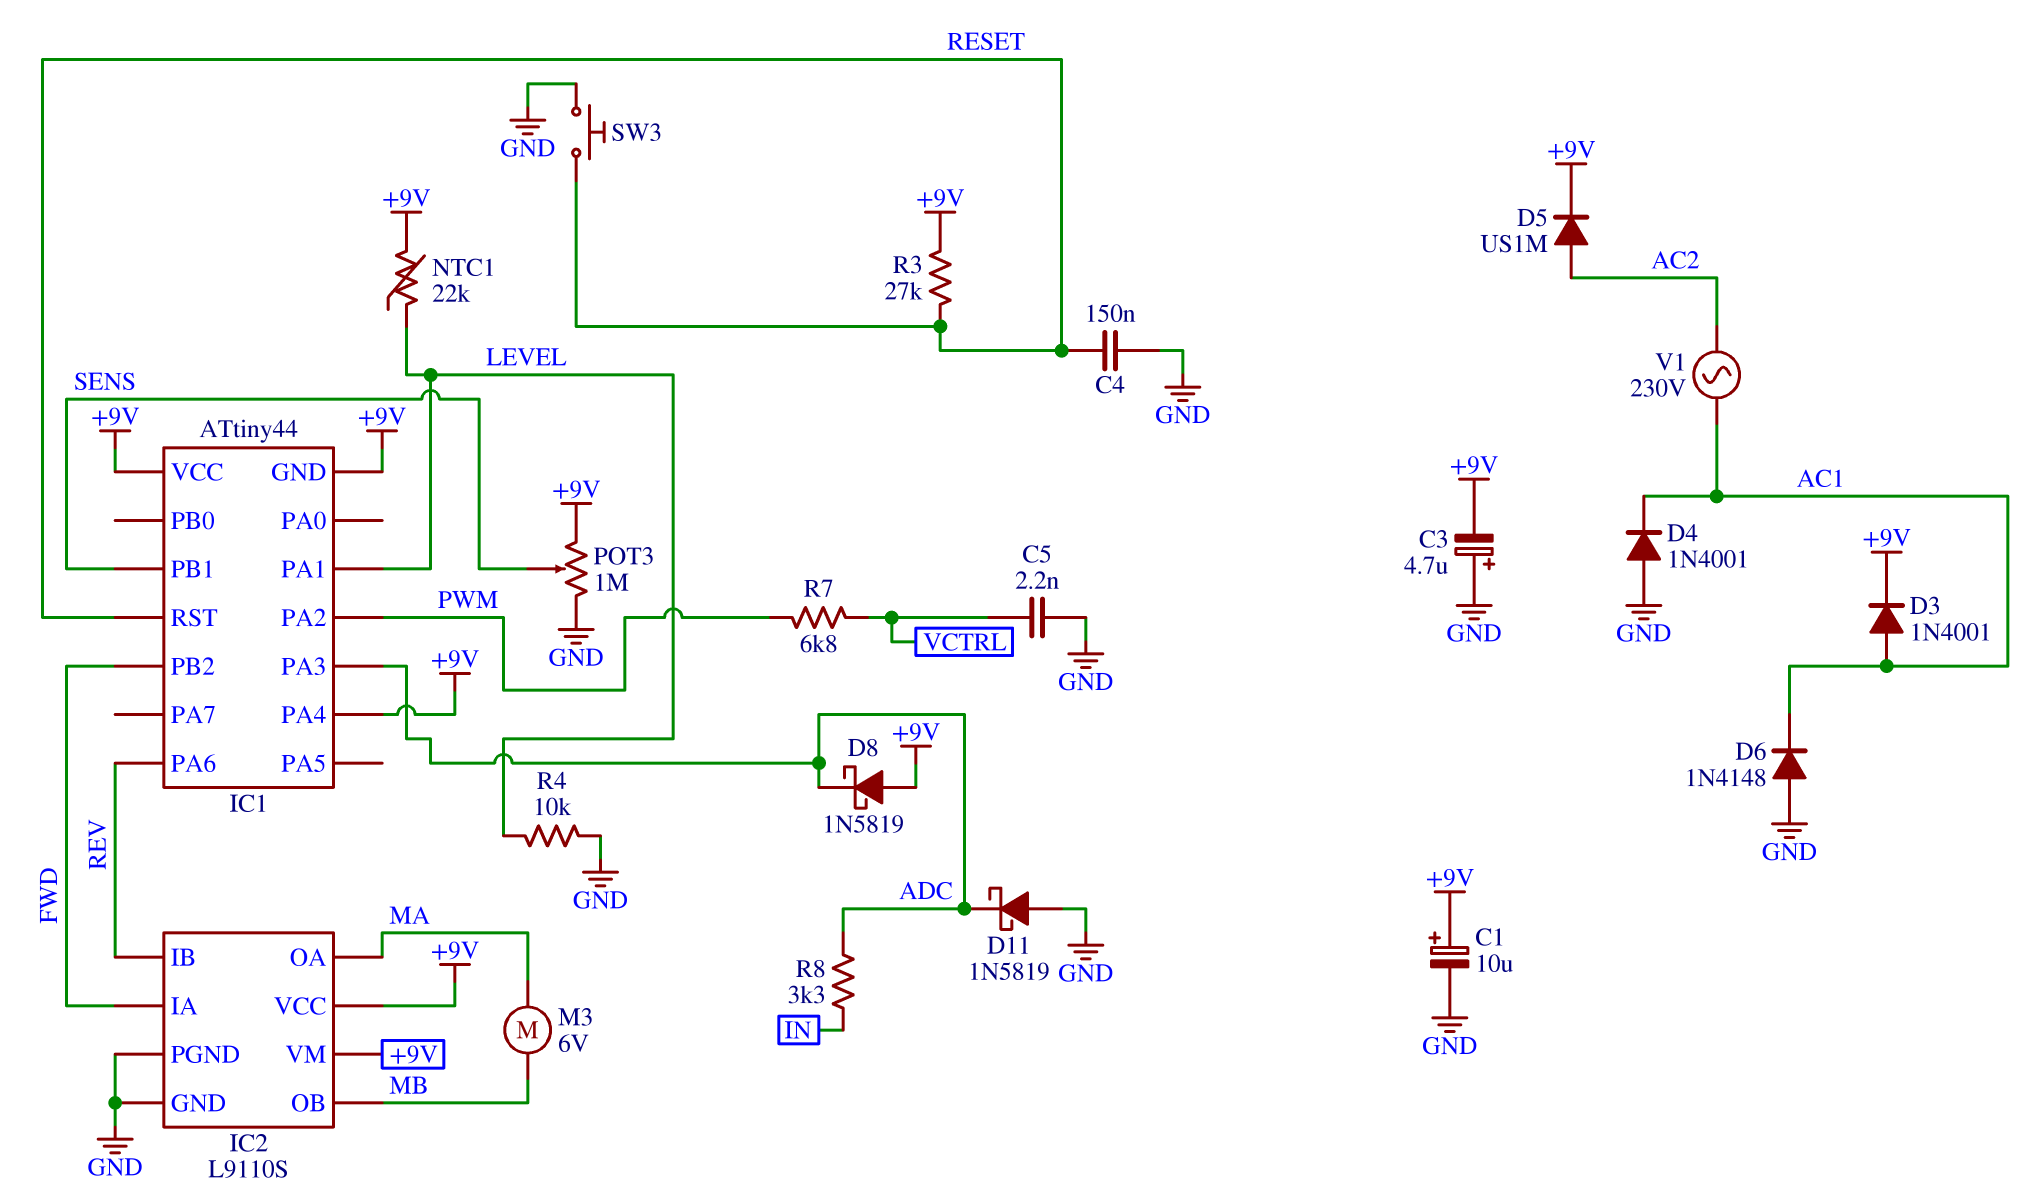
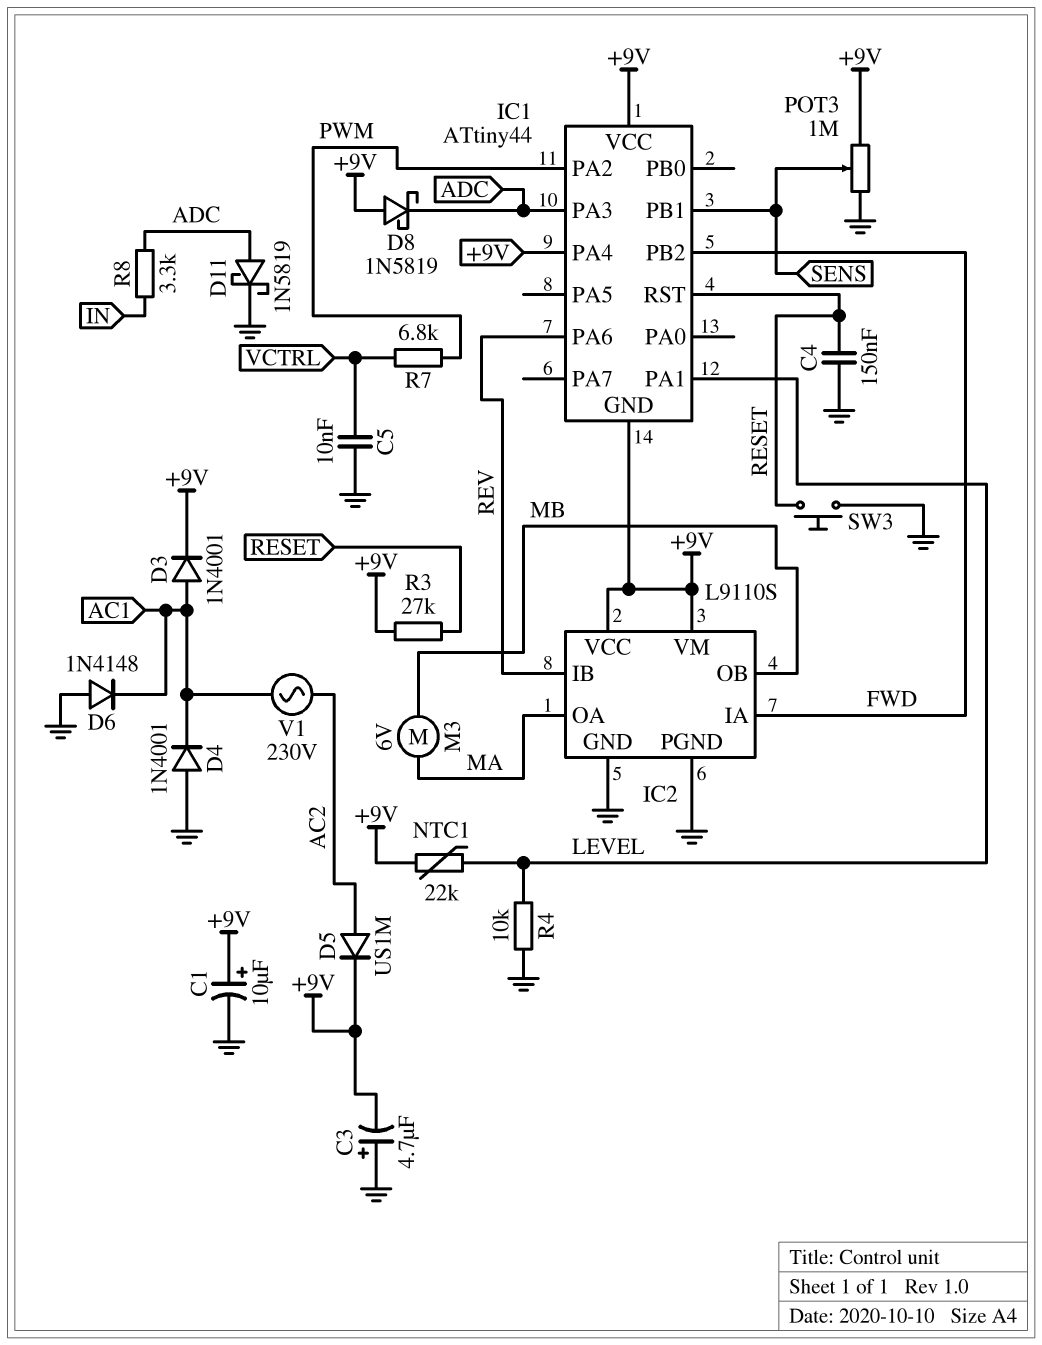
C5: 2.2nF (GND, VCTRL) -> 10nF (GND, VCTRL)
D11: schottky 1N5819 (A GND, K ADC) -> schottky 1N5819 (A ADC, K GND)

